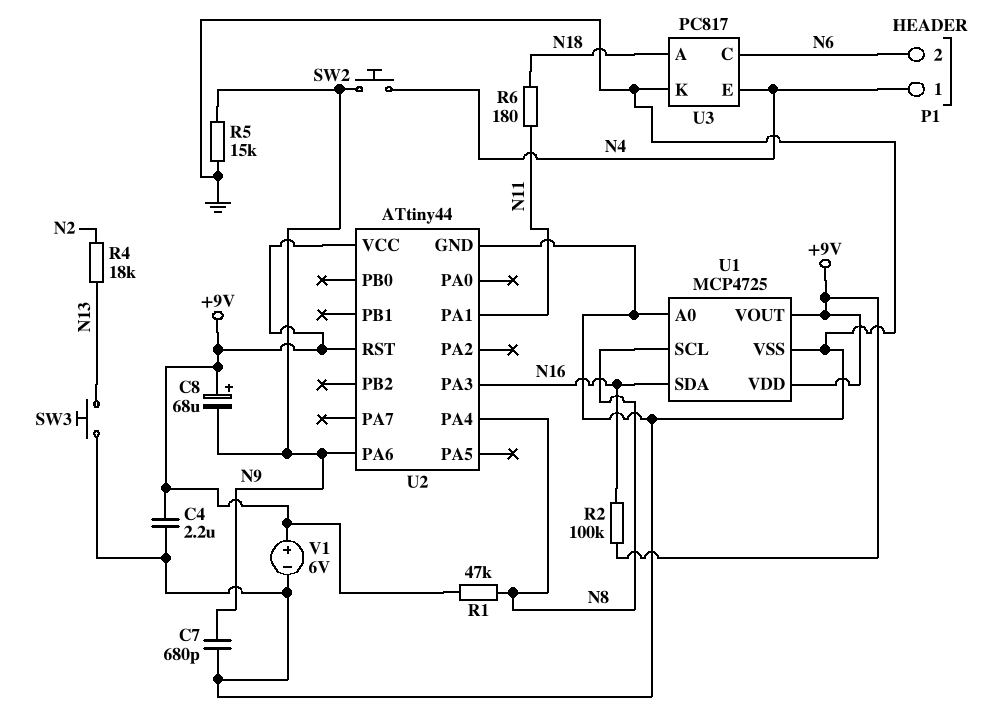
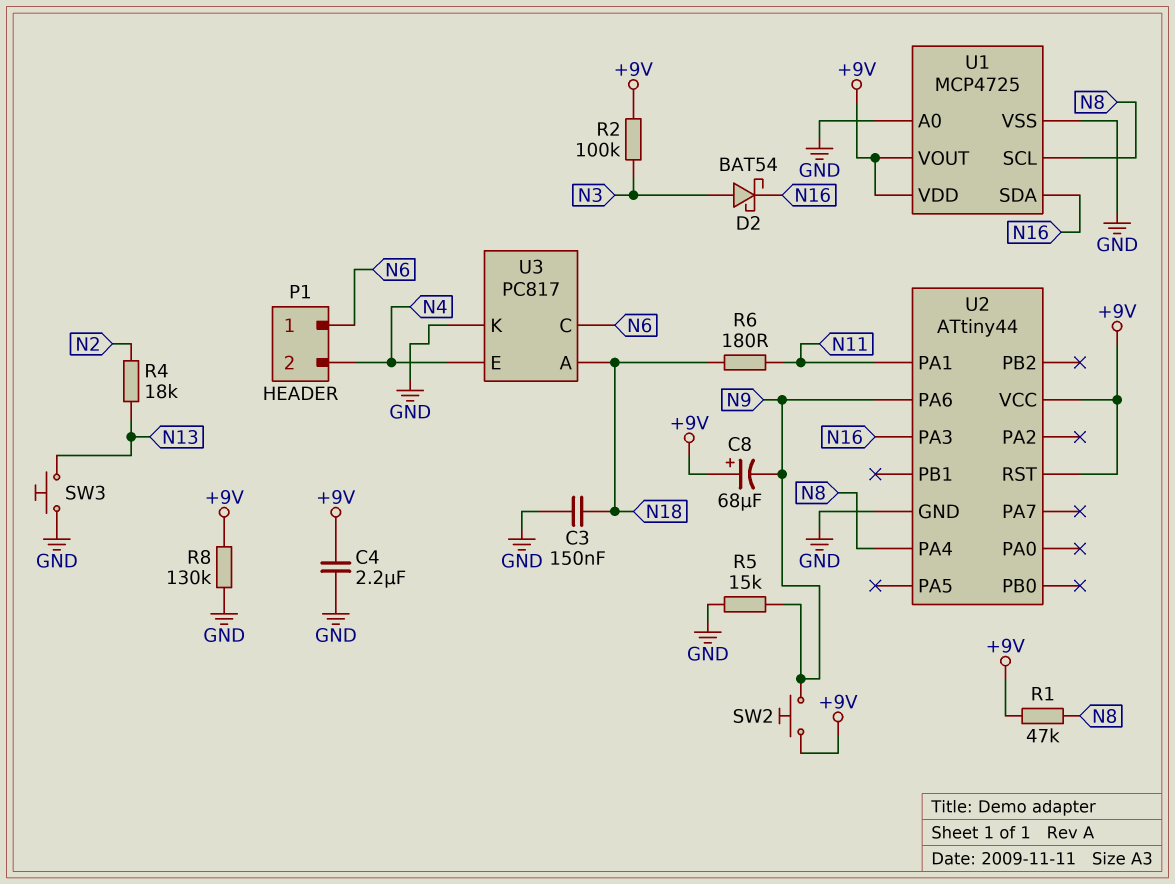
C3: none -> 150nF (GND, N18)
C7: 680pF (GND, N9) -> none
D2: none -> schottky BAT54 (A N3, K N16)
P1 pin 1: N4 -> N6
P1 pin 2: N6 -> N4
R2: 100k (+9V, N16) -> 100k (+9V, N3)
R8: none -> 130k (+9V, GND)
SW2: button (N4, N9) -> button (+9V, N9)
V1: 6V (plus +9V, minus GND) -> none

